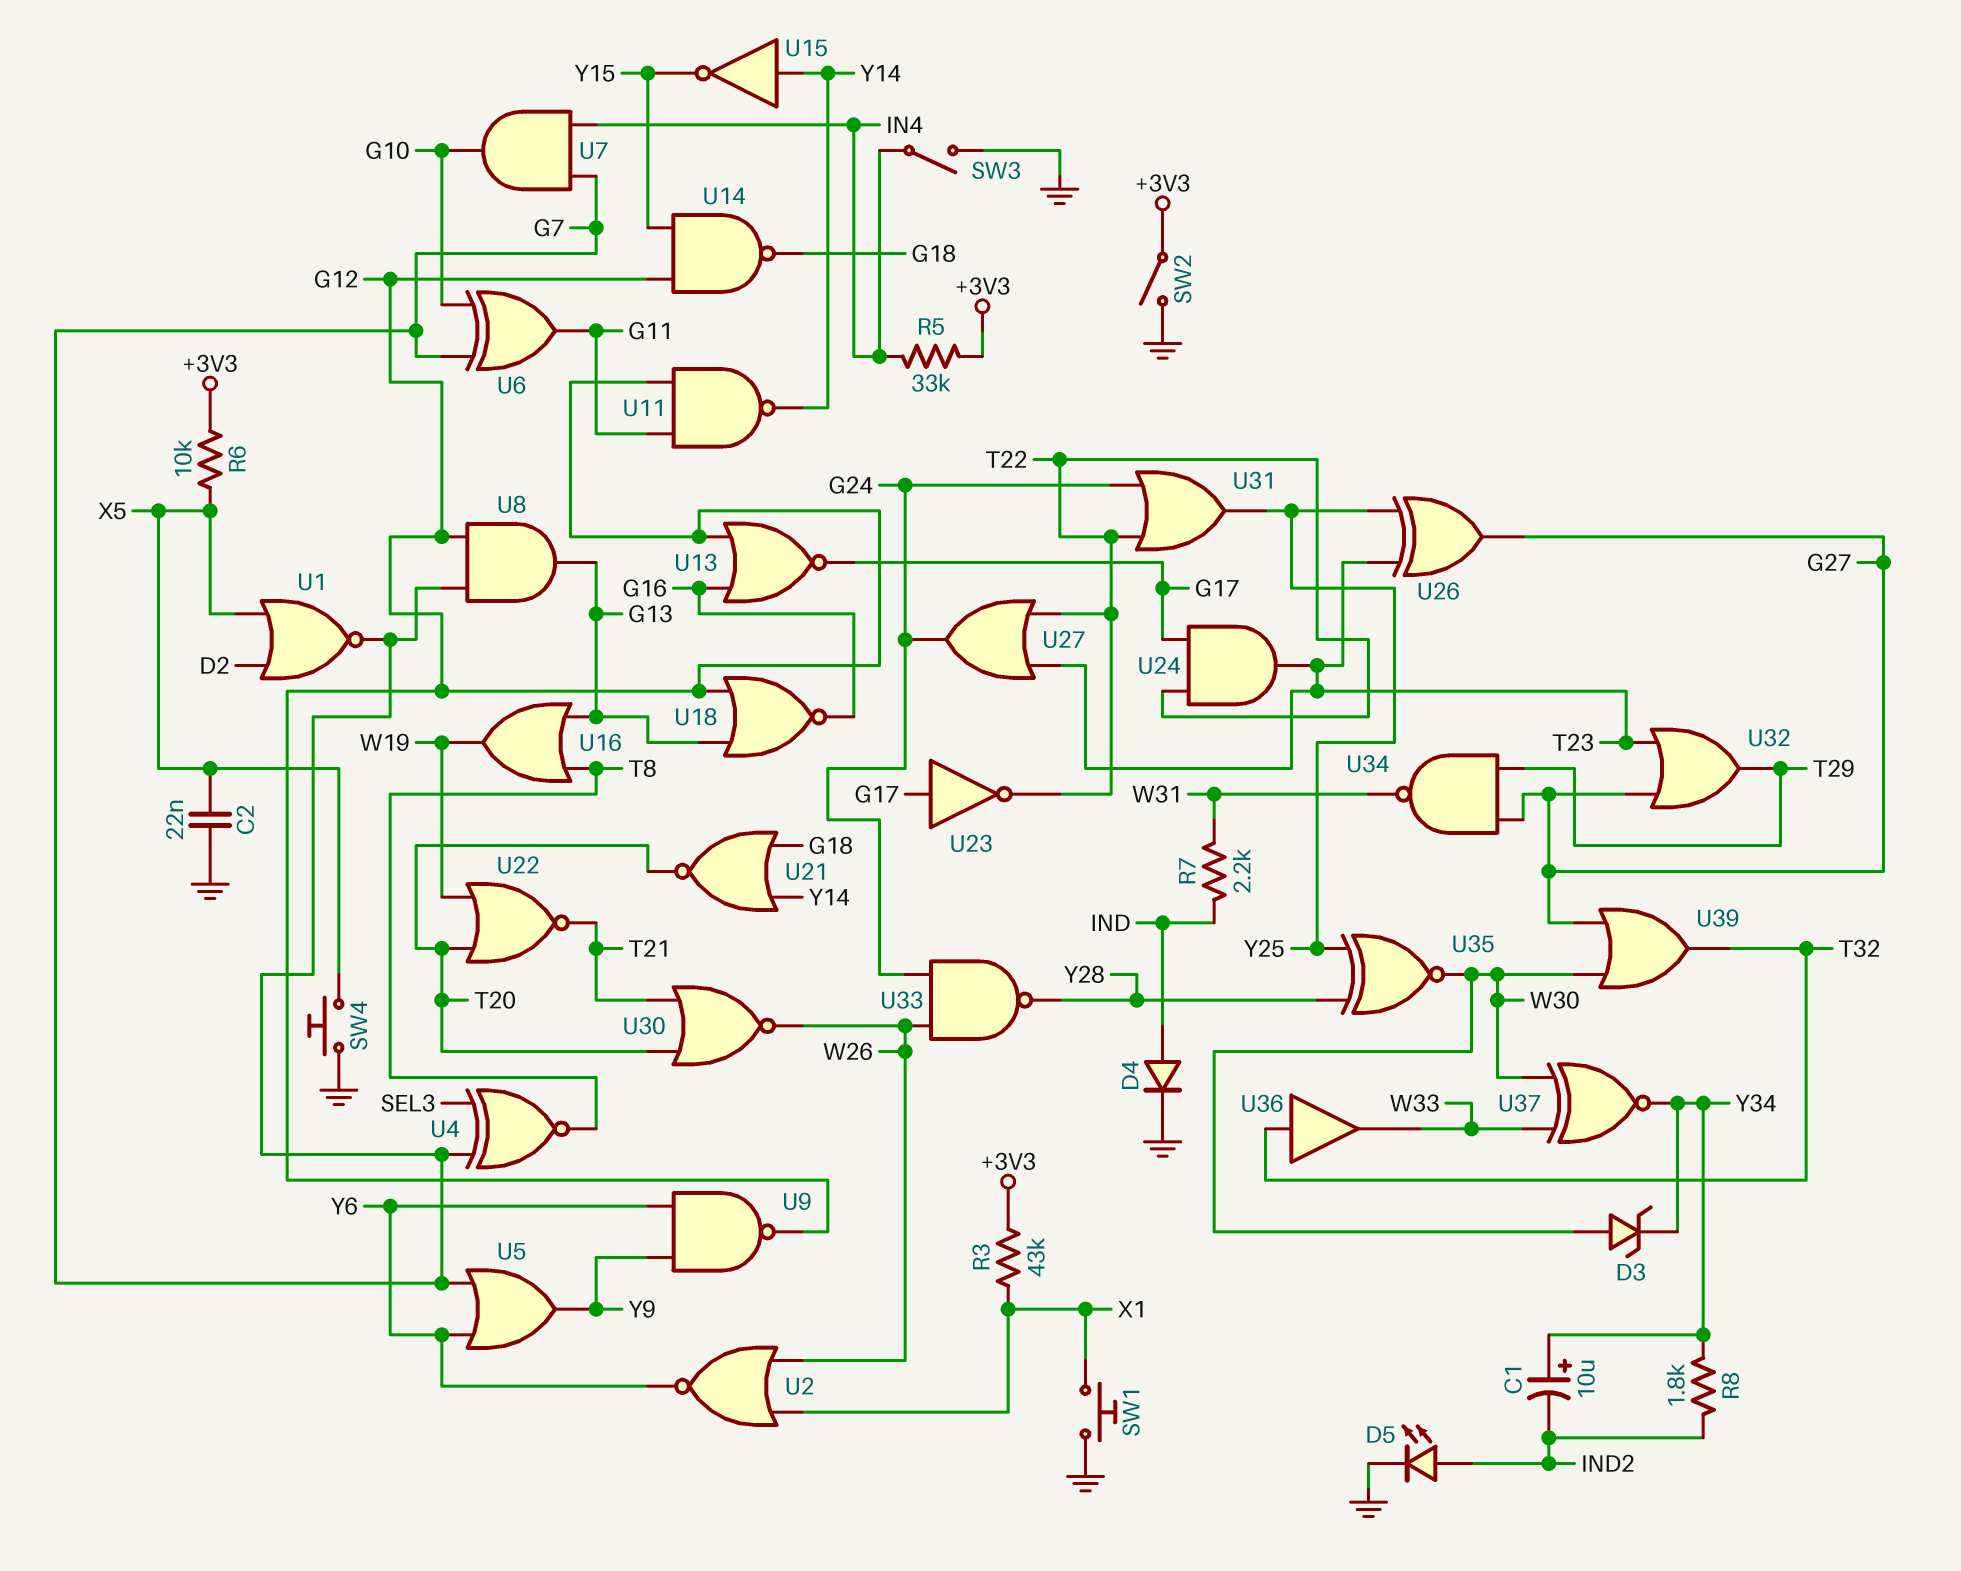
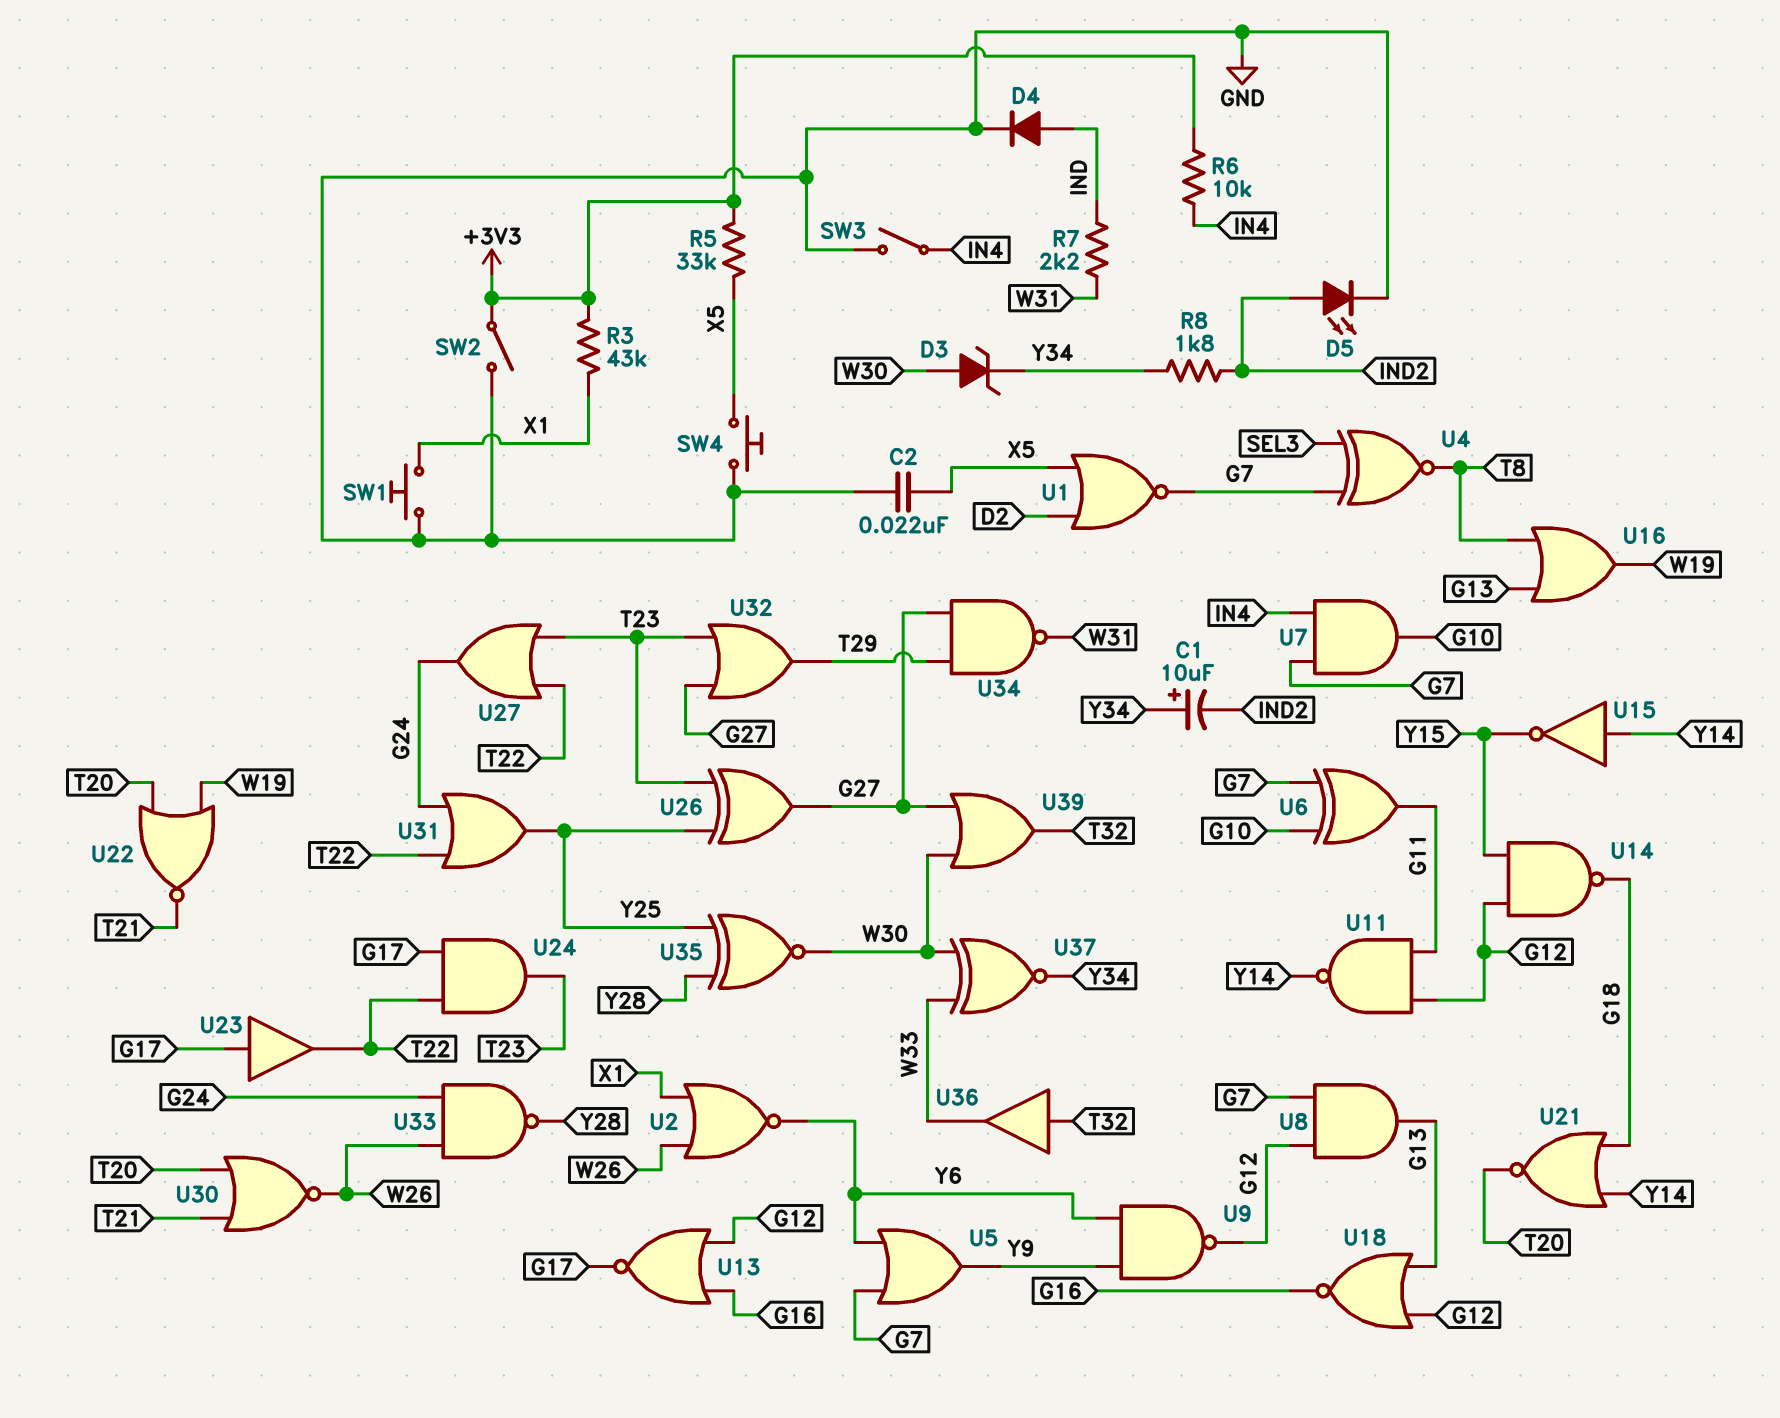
R5: 33k (+3V3, IN4) -> 33k (+3V3, X5)
R6: 10k (+3V3, X5) -> 10k (+3V3, IN4)
U23: NOT (in G17, out T22) -> buffer (in G17, out T22)

